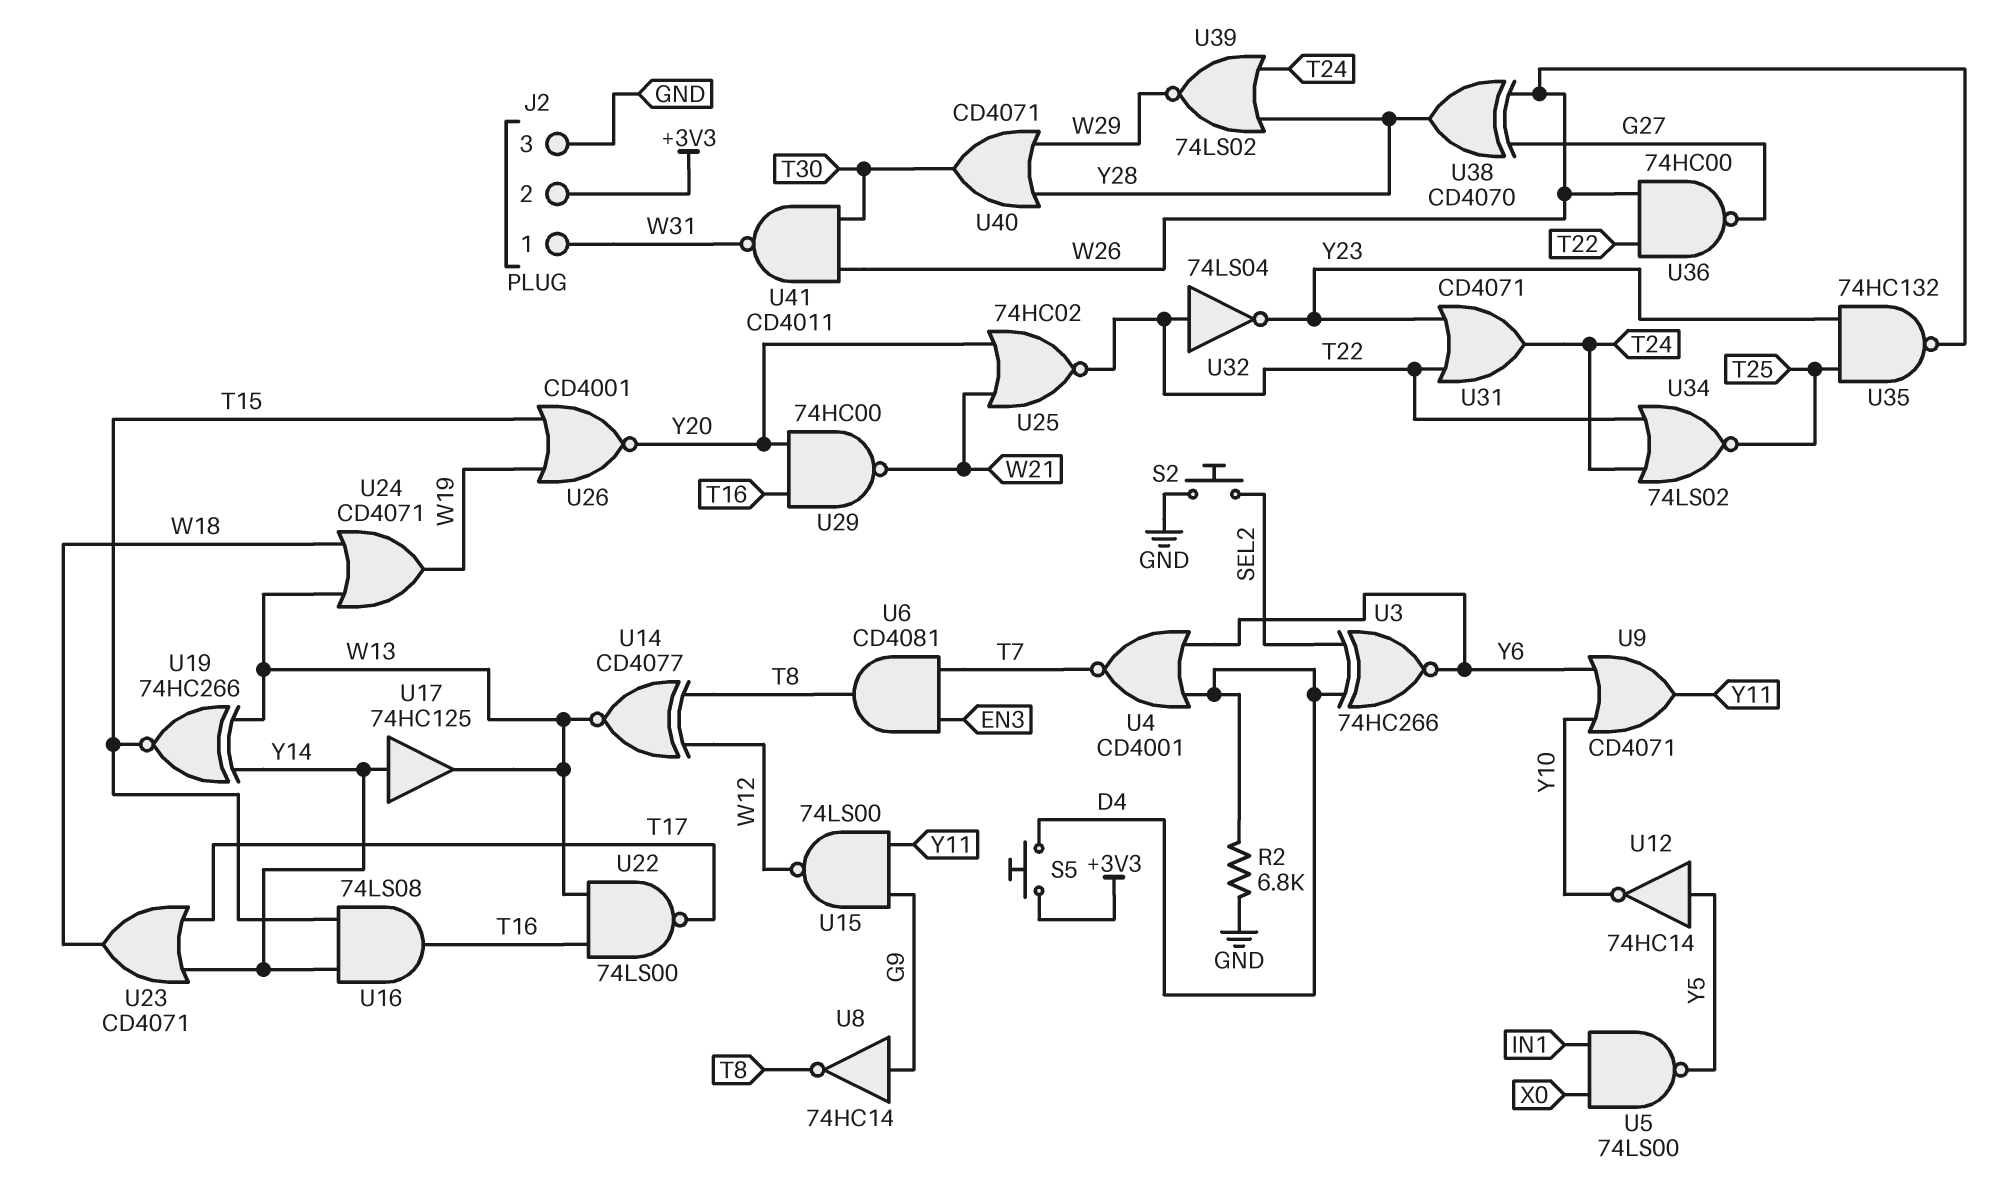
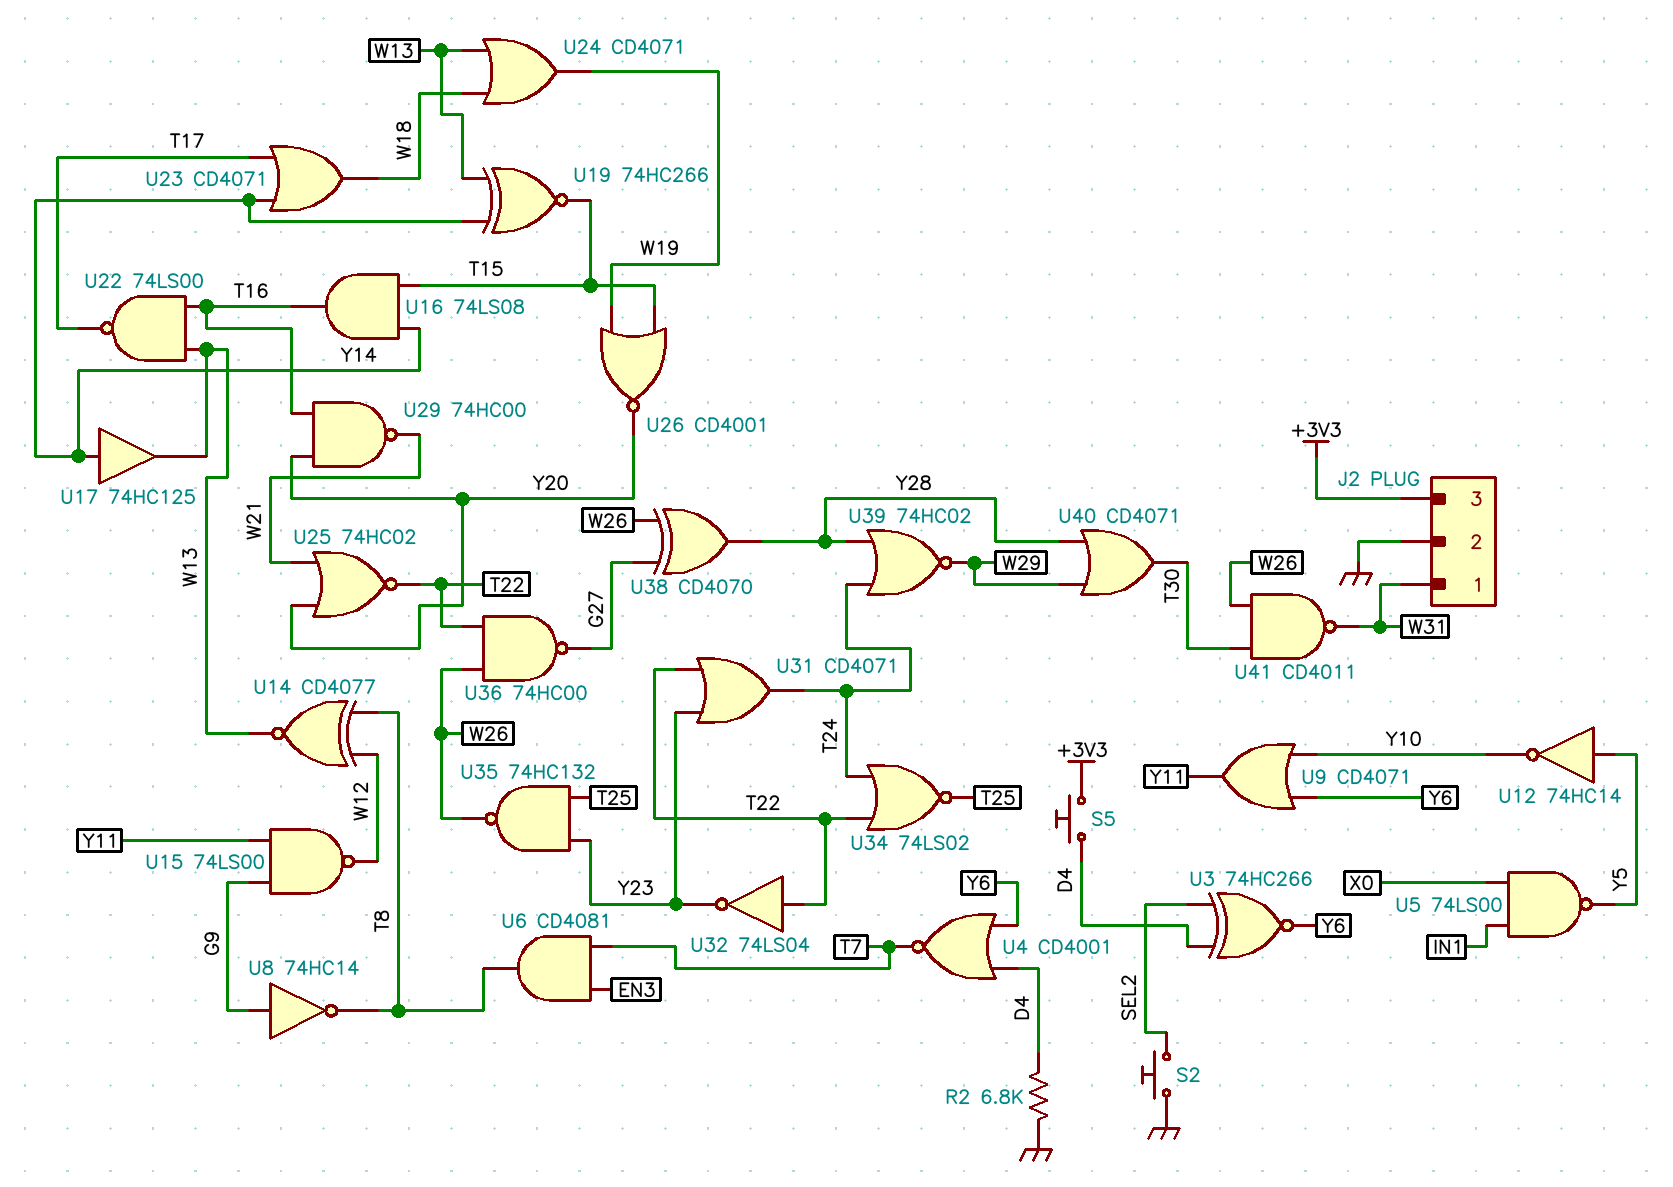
J2 pin 2: +3V3 -> GND
J2 pin 3: GND -> +3V3
U39: NOR 74LS02 (in T24, in Y28, out W29) -> NOR 74HC02 (in T24, in Y28, out W29)

